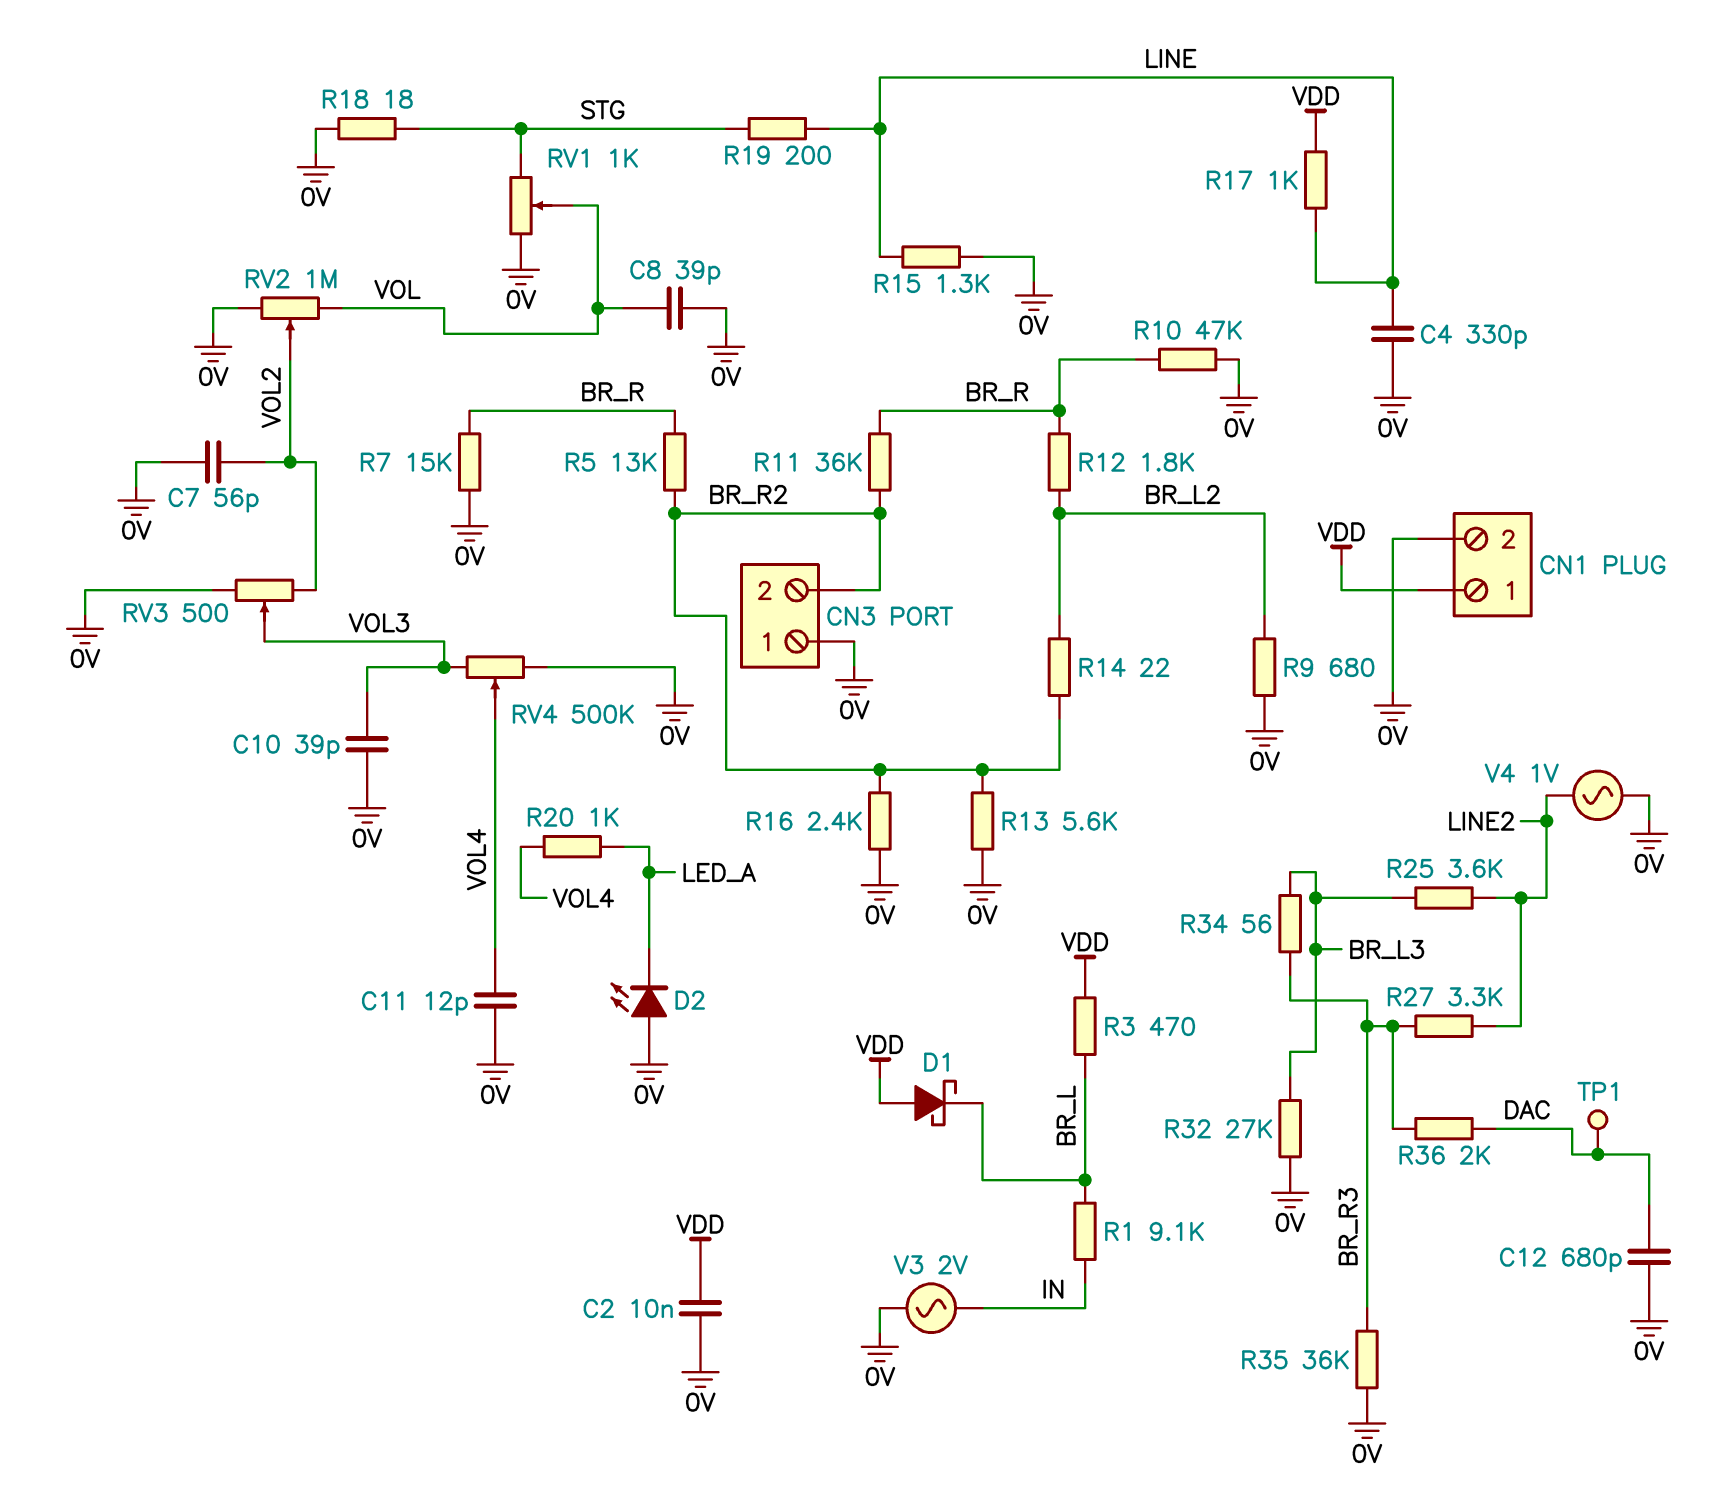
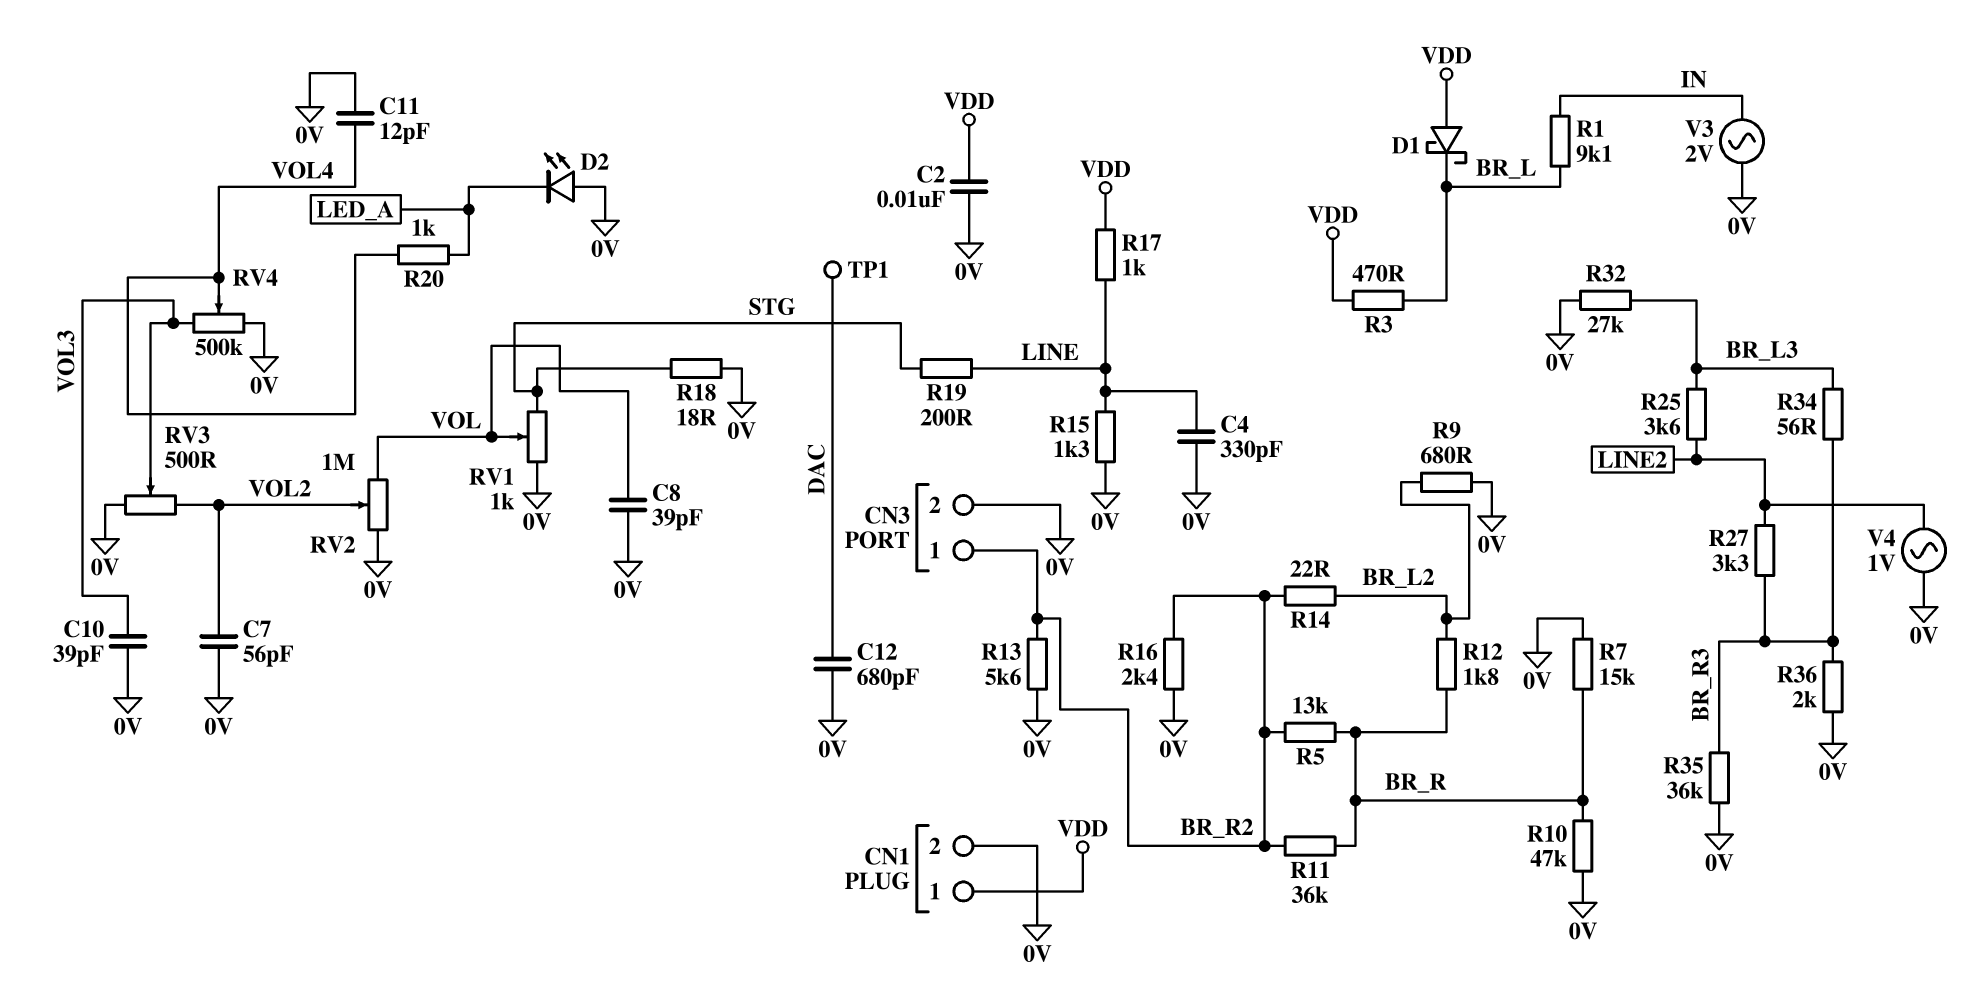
CN3 pin 1: 0V -> BR_R2
CN3 pin 2: BR_R2 -> 0V
R36: 2k (BR_R3, DAC) -> 2k (0V, BR_R3)

